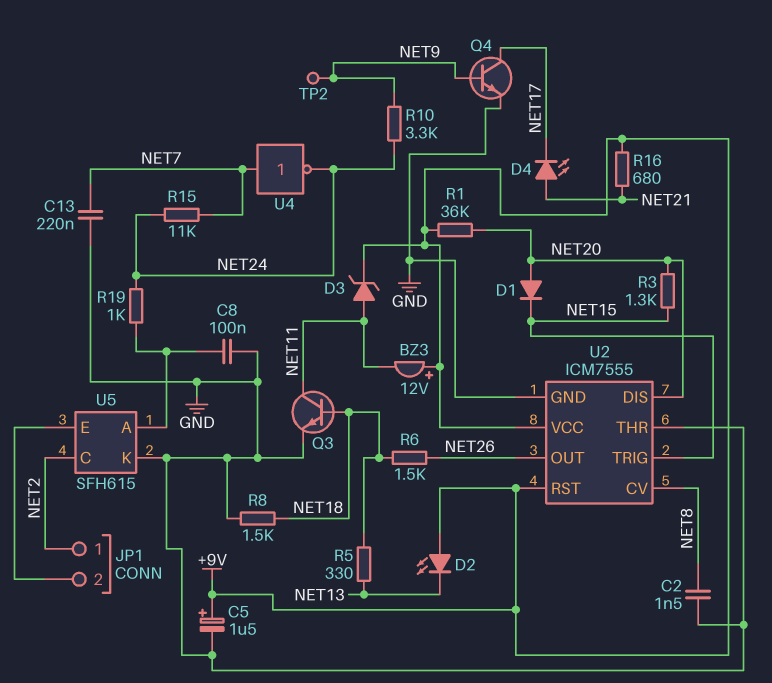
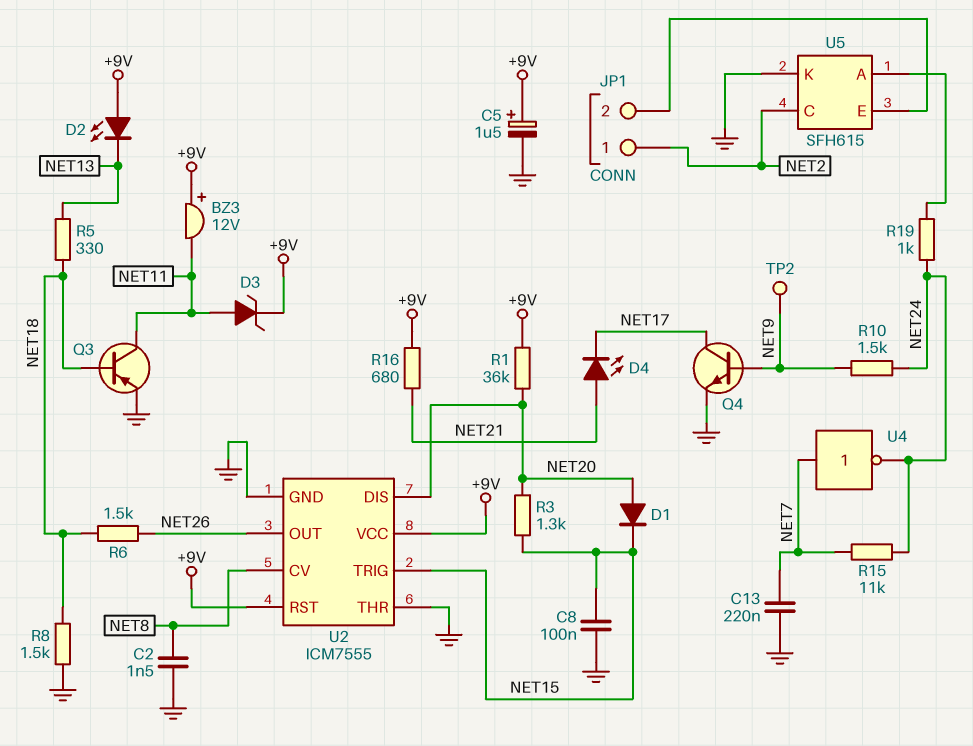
C8: 100nF (GND, U5/A) -> 100nF (GND, NET15)
Q3: NPN (B NET18, C NET11, E GND) -> PNP (B NET18, C NET11, E GND)
R10: 3.3k (NET9, NET24) -> 1.5k (NET9, NET24)

